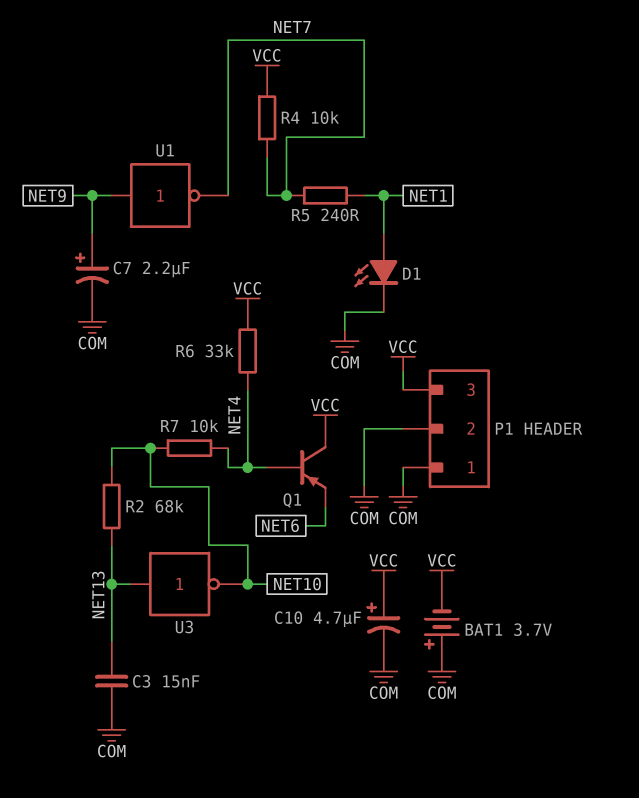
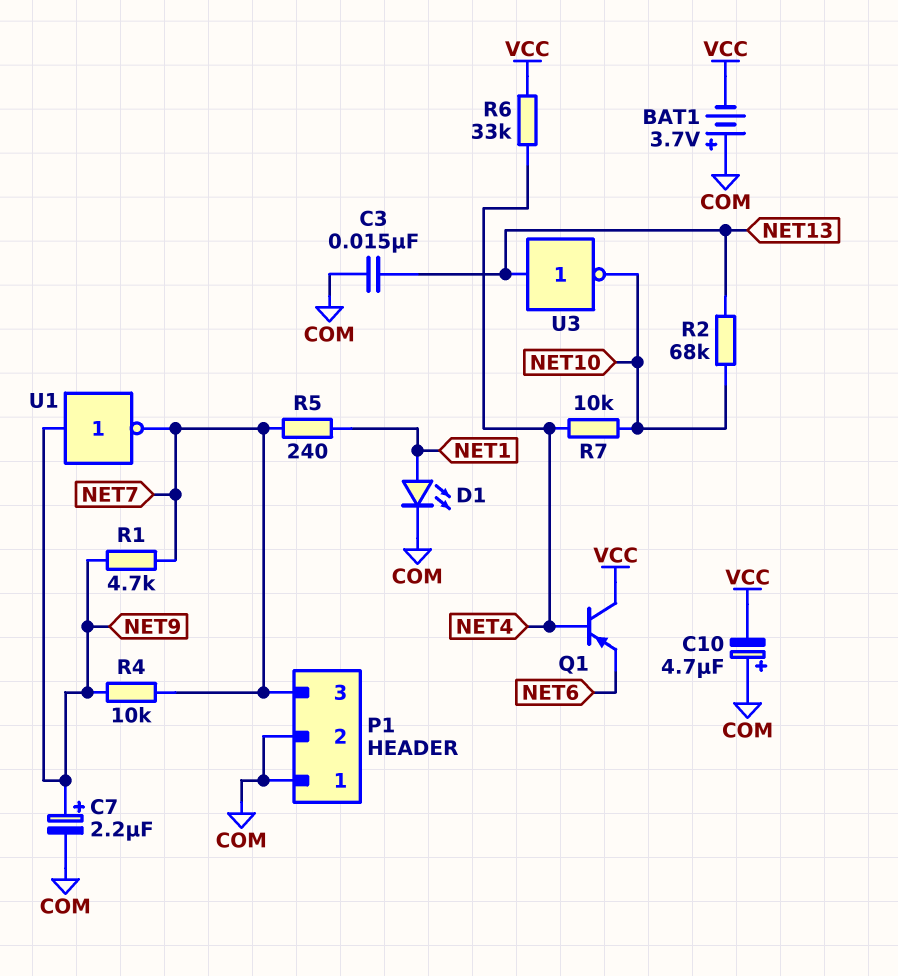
C10: 4.7uF (plus VCC, minus COM) -> 4.7uF (plus COM, minus VCC)
P1 pin 3: VCC -> NET7
R1: none -> 4.7k (NET7, NET9)
R4: 10k (NET7, VCC) -> 10k (NET7, NET9)

